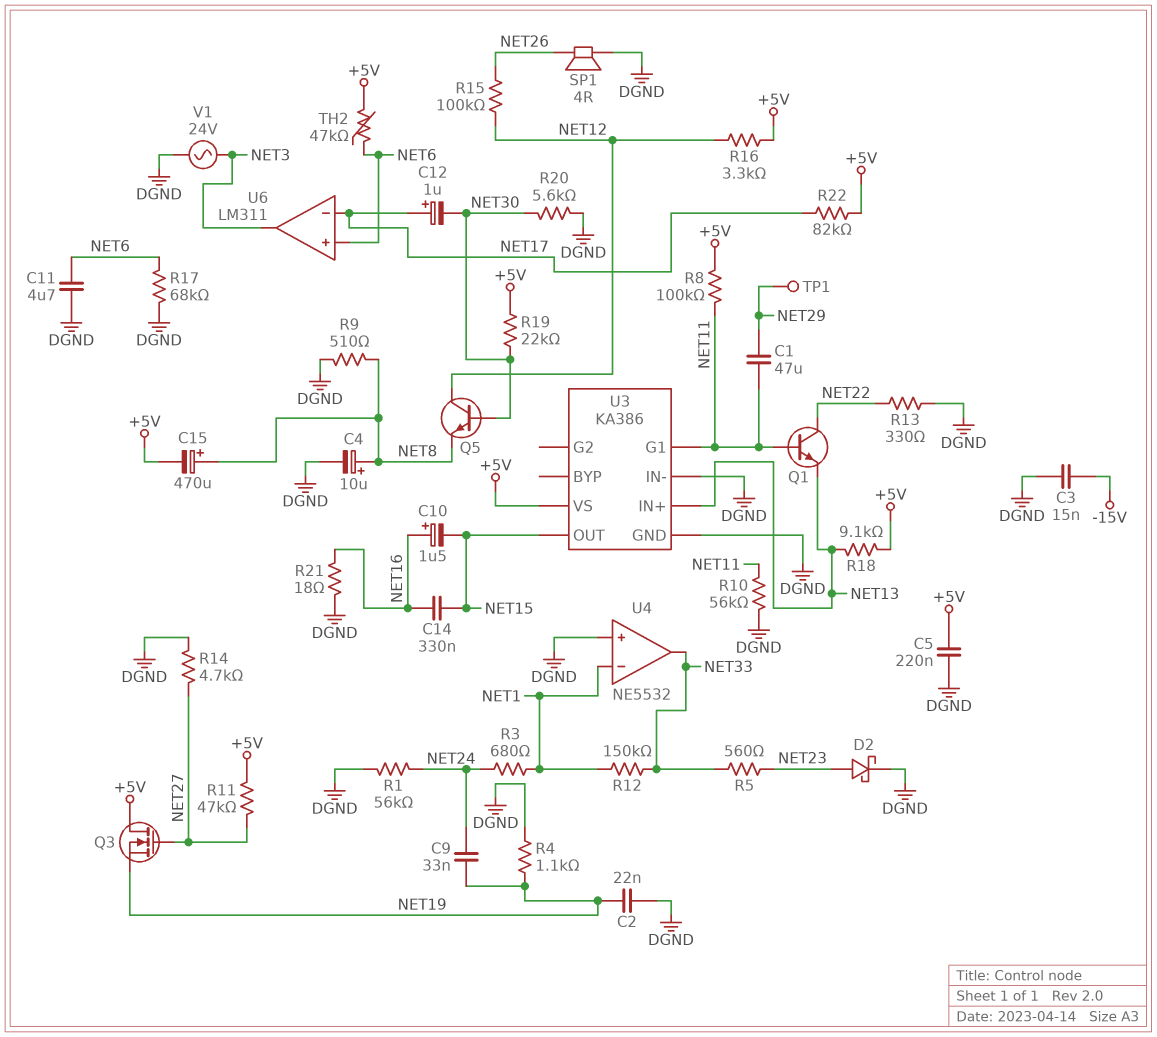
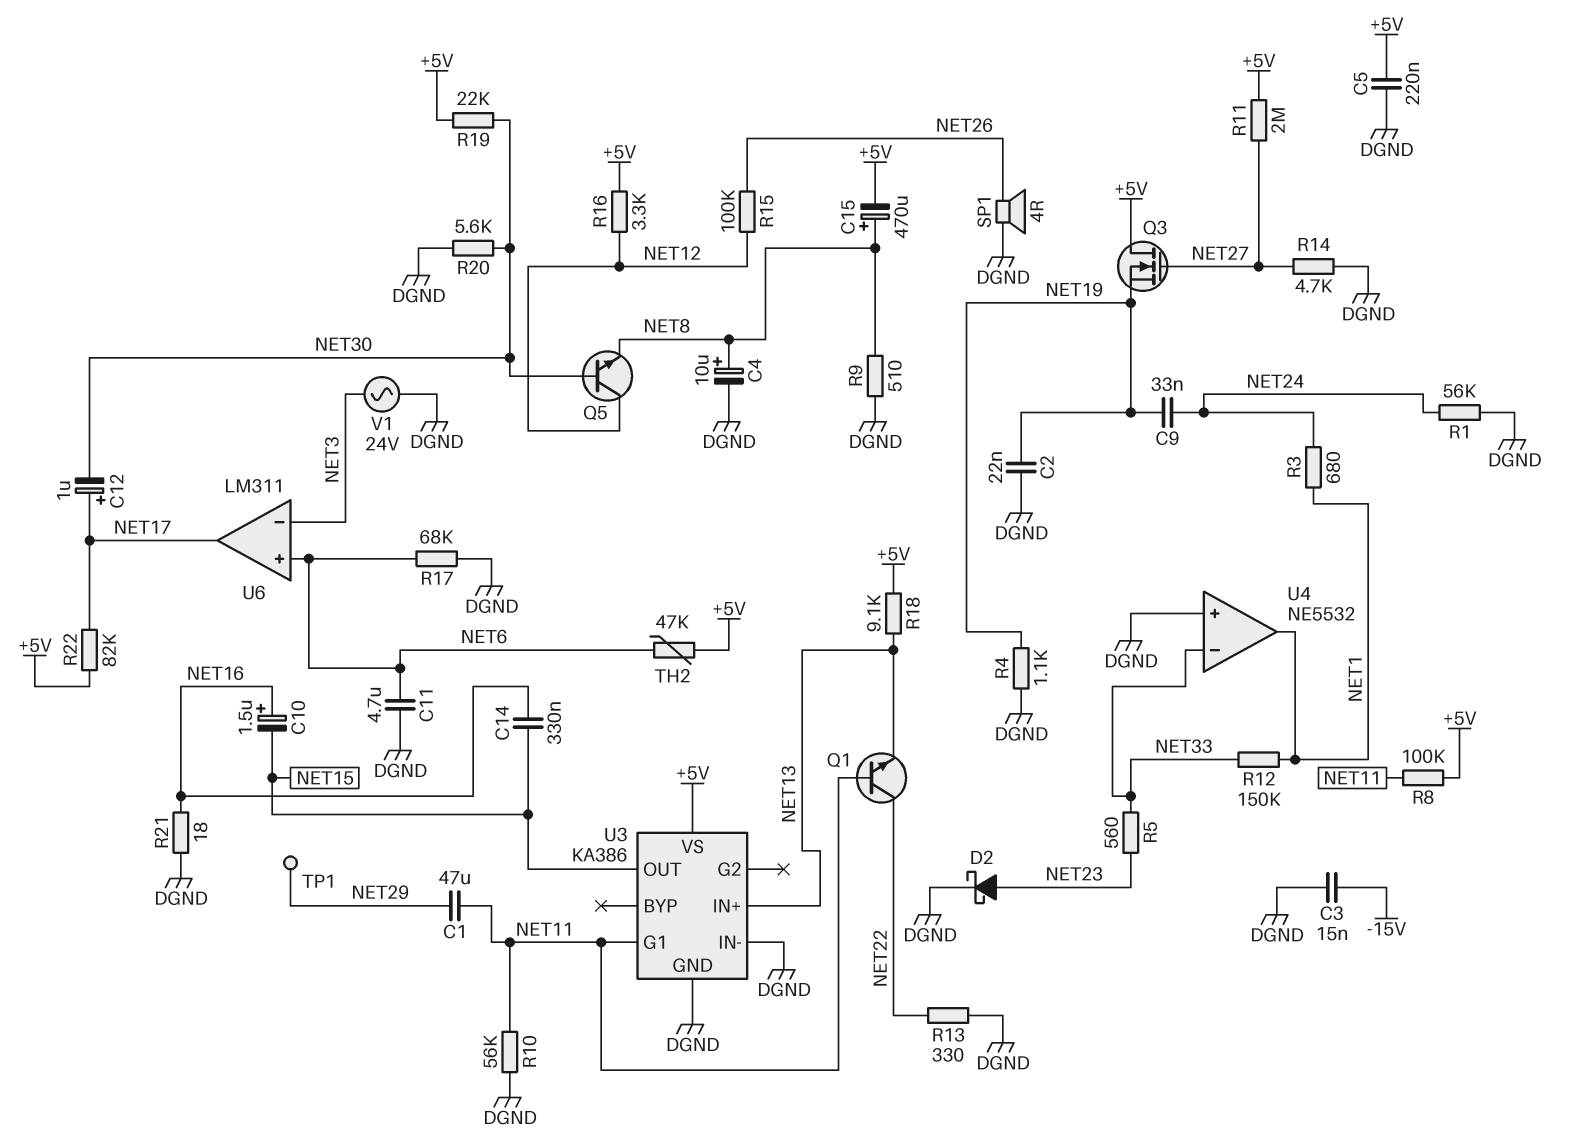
R11: 47k (+5V, NET27) -> 2M (+5V, NET27)
U4 pin in-: NET1 -> NET33
U4 pin out: NET33 -> NET1
U6 pin in-: NET17 -> NET3
U6 pin out: NET3 -> NET17

